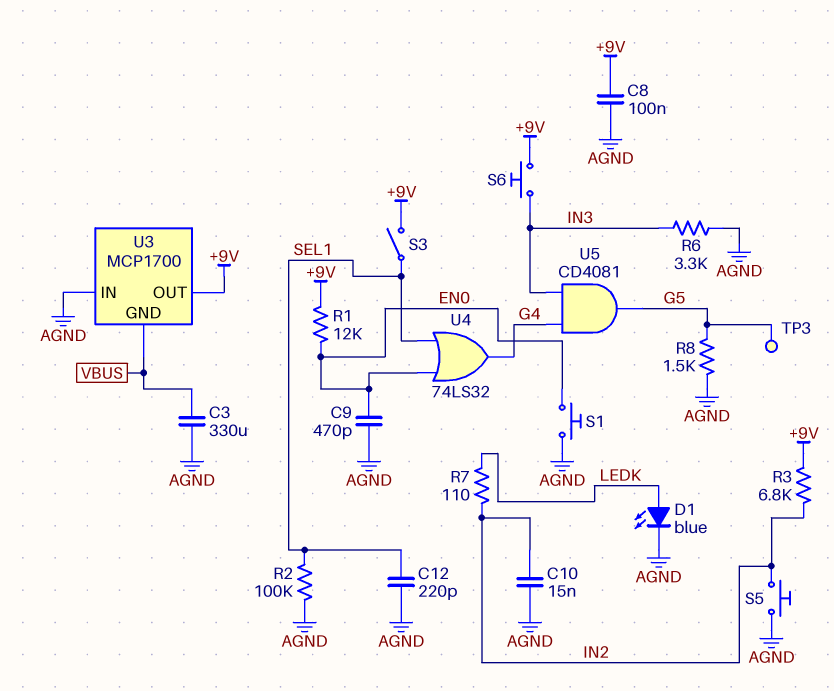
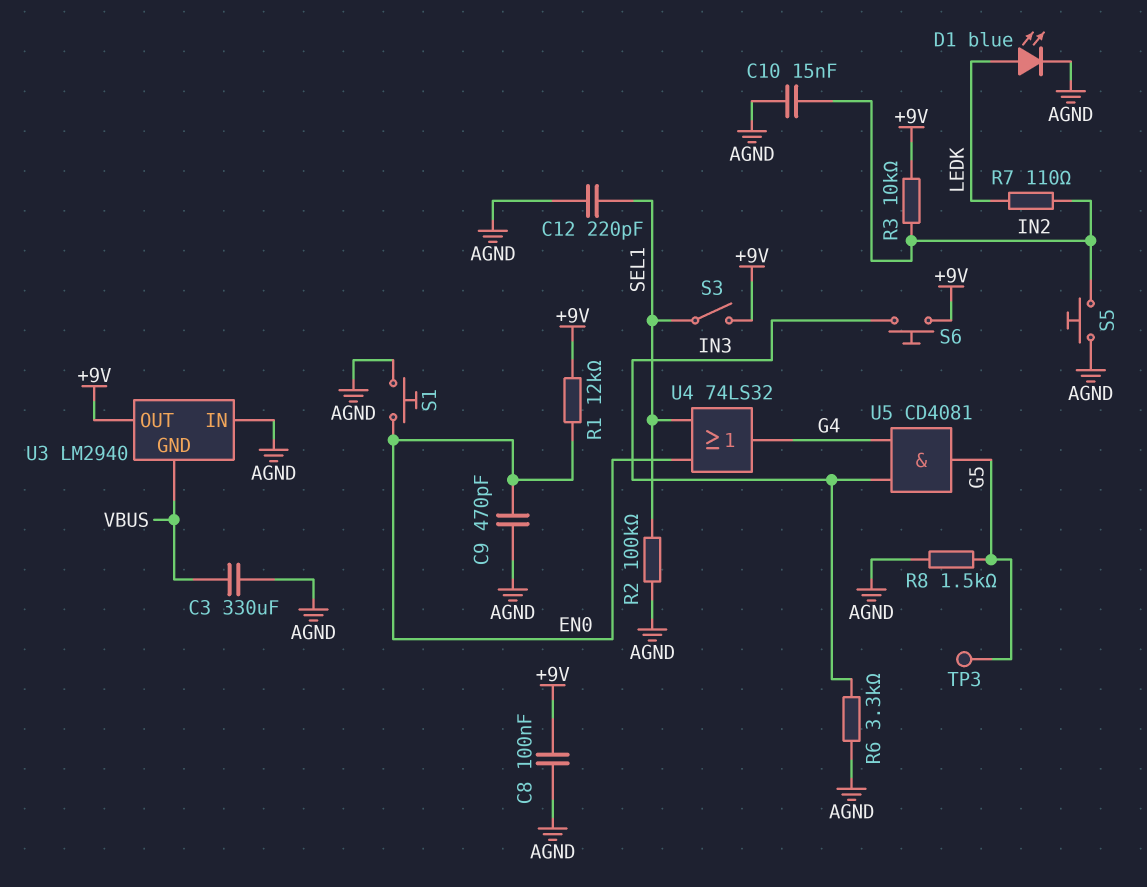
R3: 6.8k (+9V, IN2) -> 10k (+9V, IN2)
U3: MCP1700 -> LM2940

